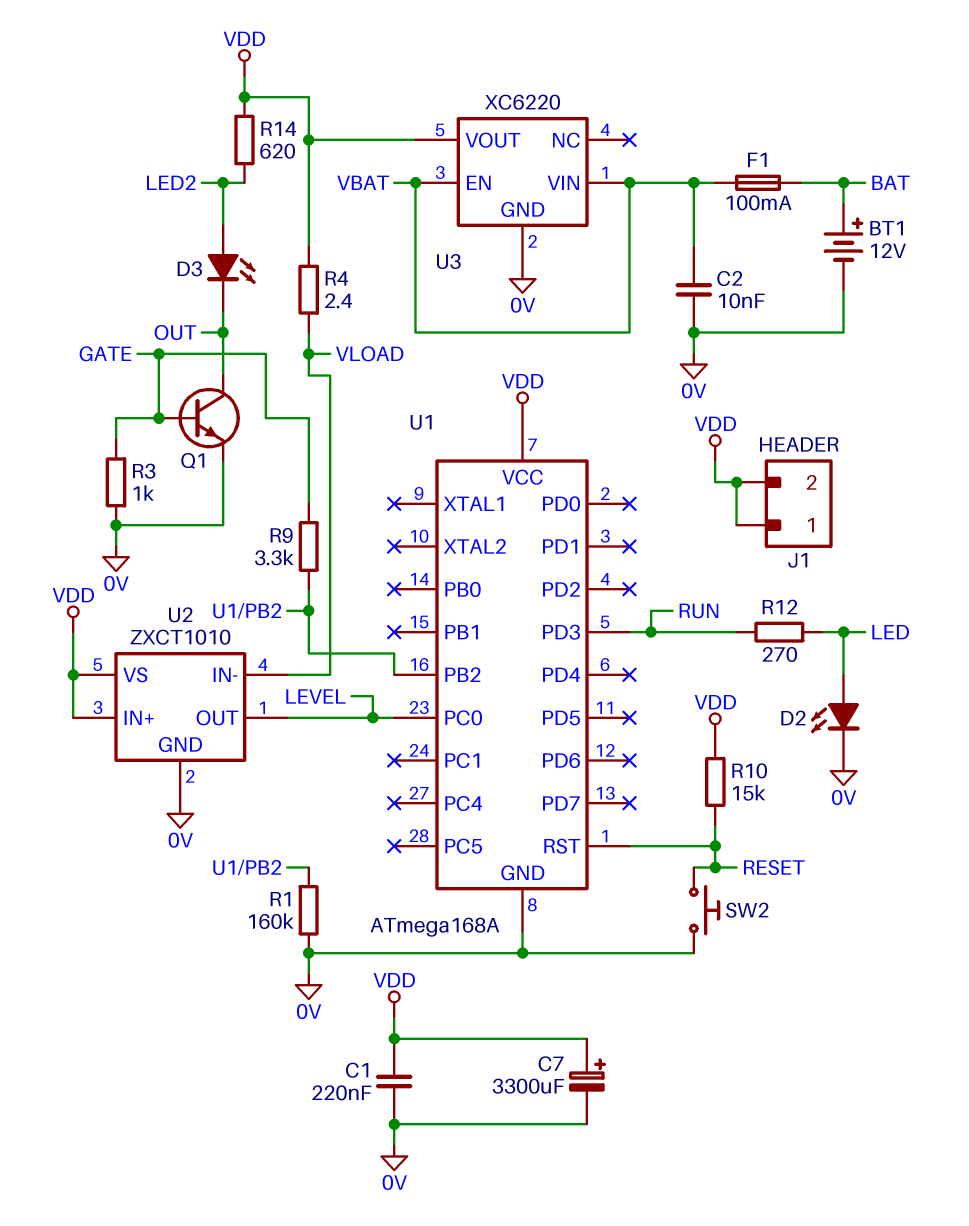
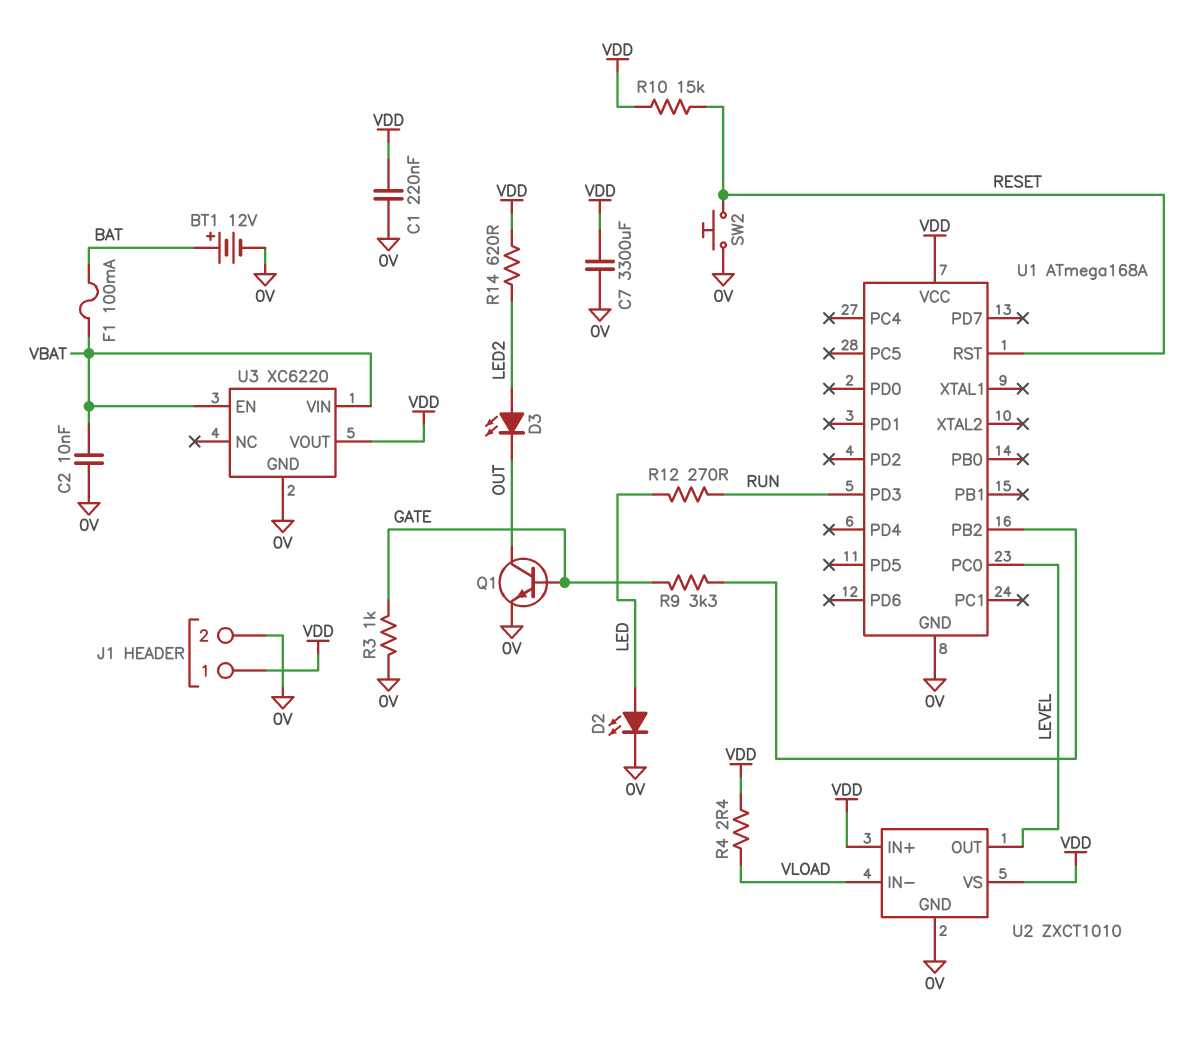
C7: 3300uF (plus VDD, minus 0V) -> 3300uF (0V, VDD)
J1 pin 2: VDD -> 0V
R1: 160k (0V, U1/PB2) -> none

